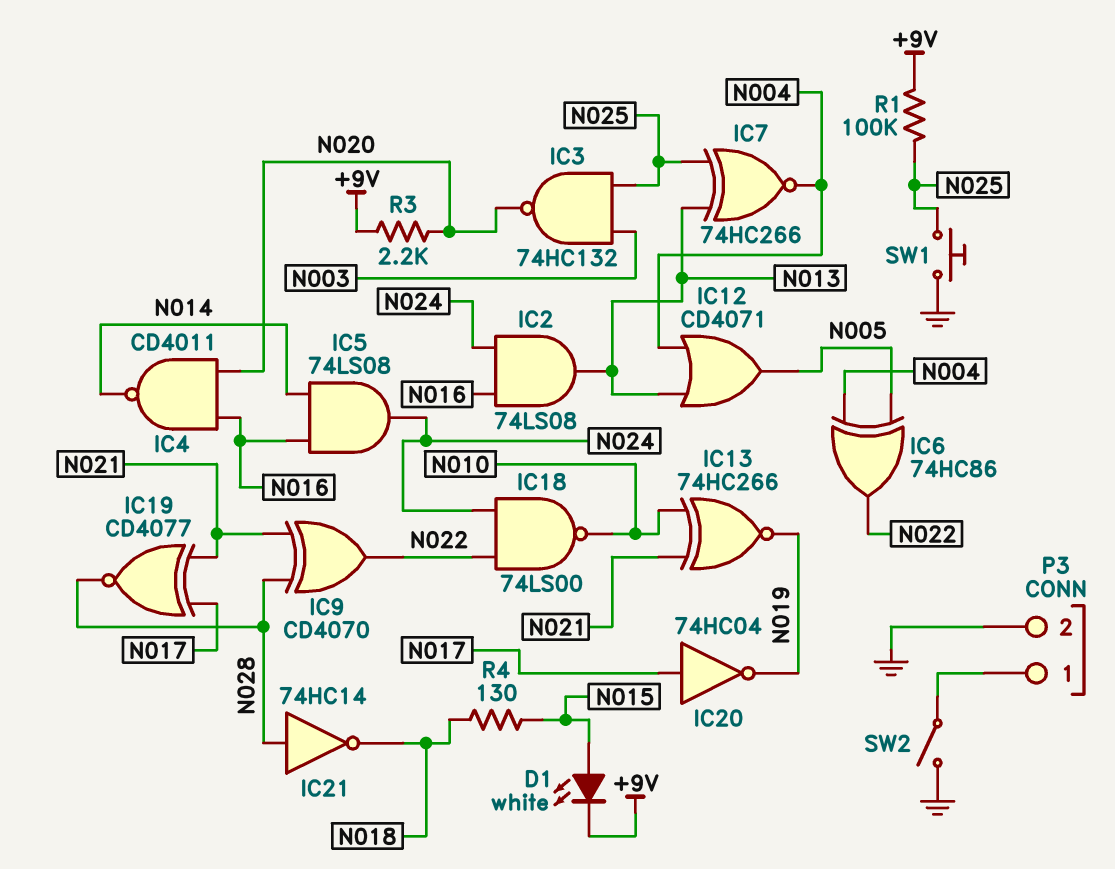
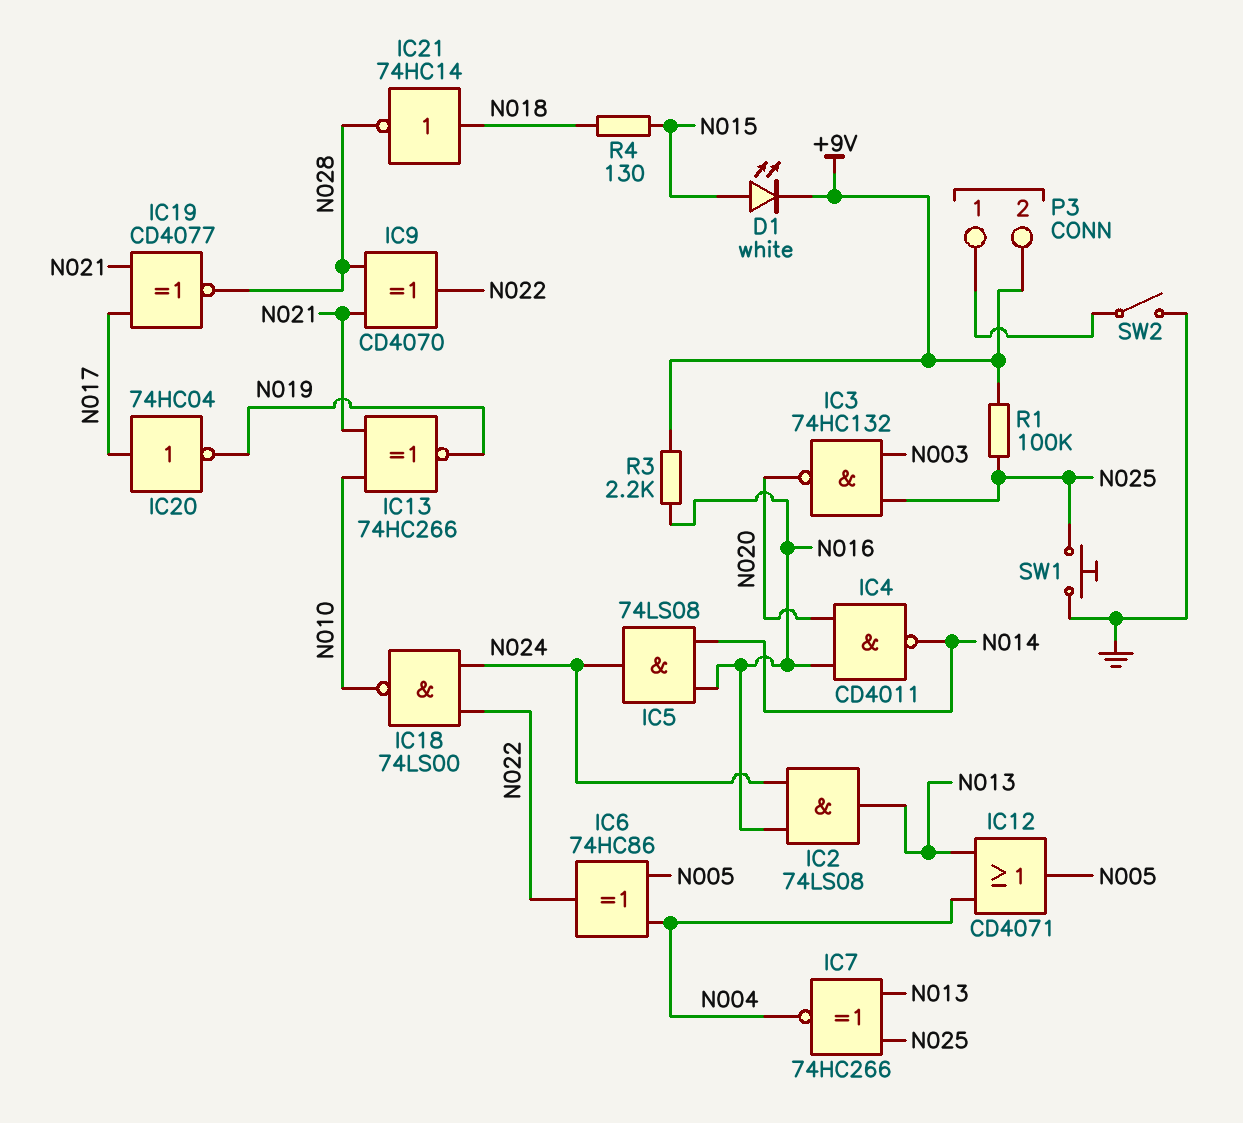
IC21: NOT 74HC14 (in N028, out N018) -> NOT 74HC14 (in N018, out N028)
P3 pin 2: GND -> +9V
R3: 2.2k (+9V, N020) -> 2.2k (+9V, N016)

